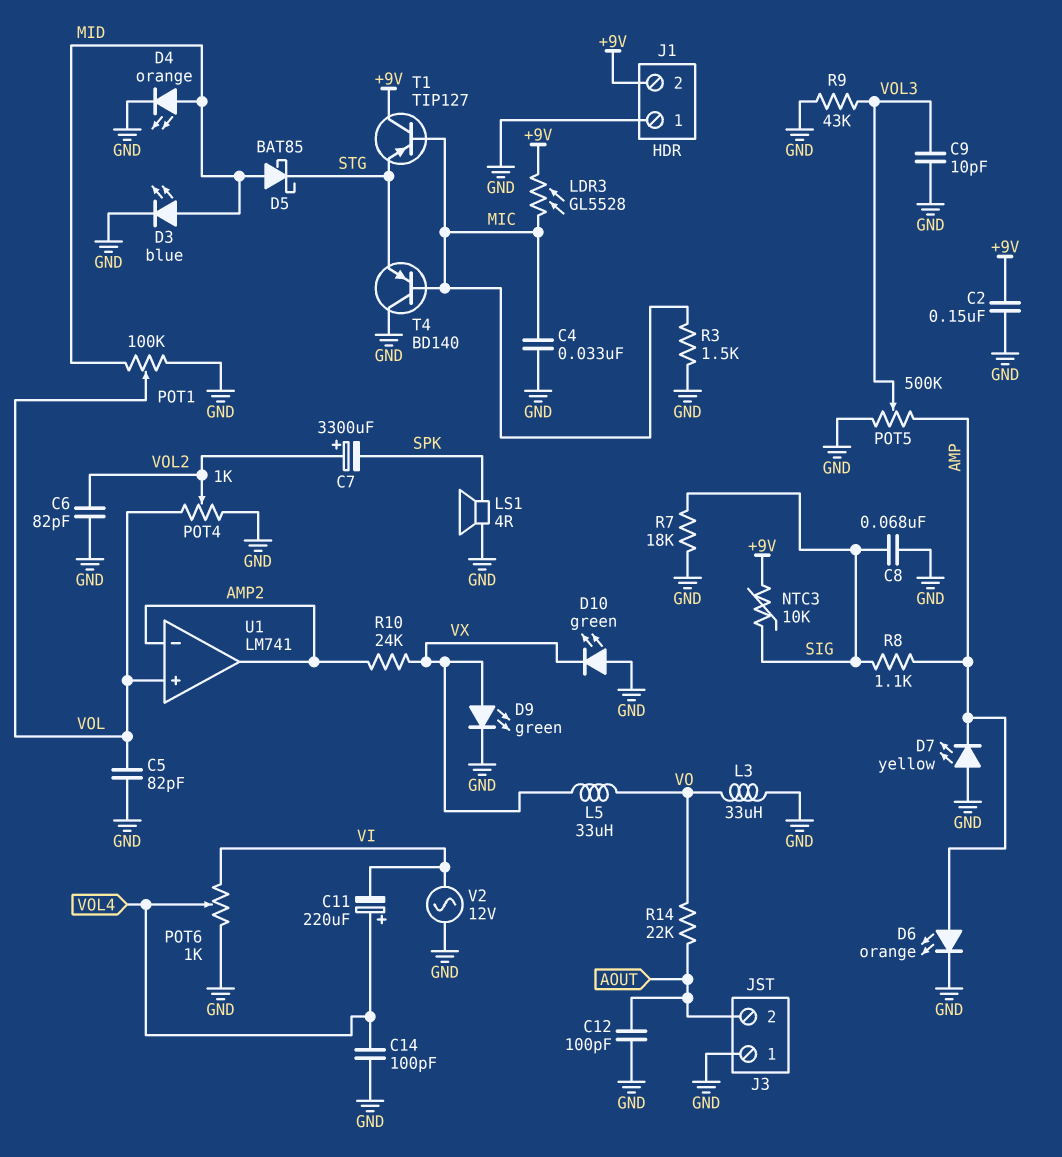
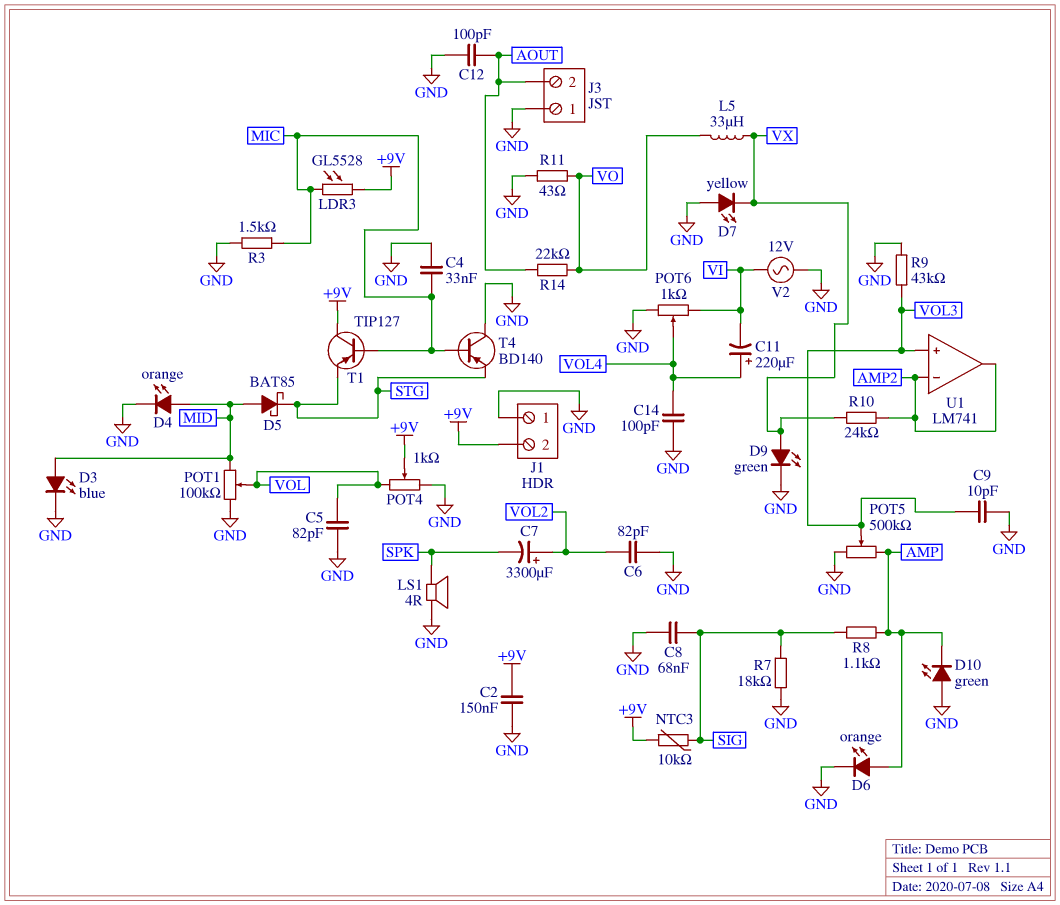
D7: LED yellow (A GND, K AMP) -> LED yellow (A GND, K VX)
D10: LED green (A GND, K VX) -> LED green (A GND, K AMP)
L3: 33uH (GND, VO) -> none
POT4: 1k (GND, VOL, wiper VOL2) -> 1k (GND, VOL, wiper +9V)
R11: none -> 43 (GND, VO)
U1 pin in+: VOL -> VOL3

